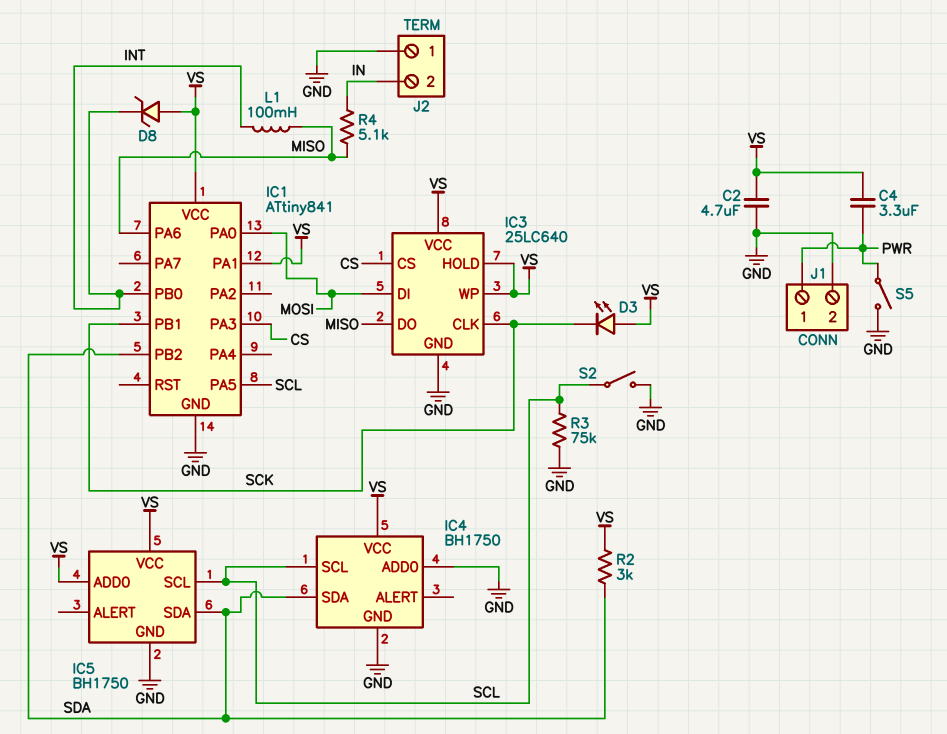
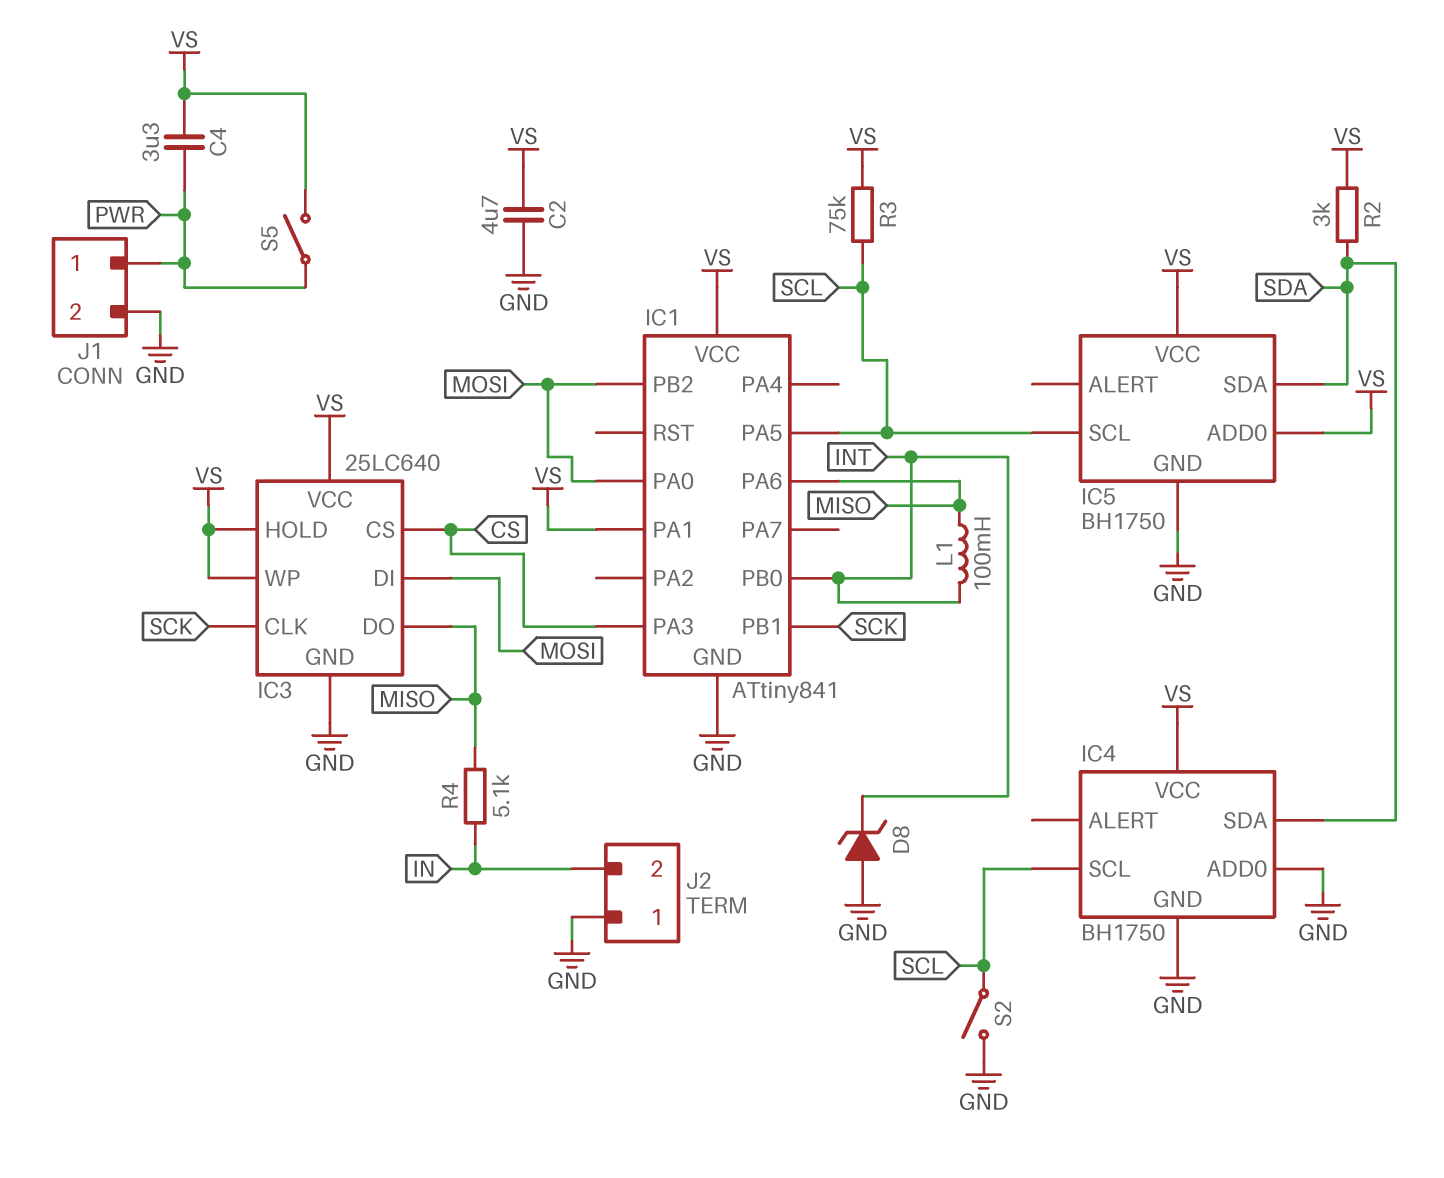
D3: LED (A VS, K SCK) -> none
D8: zener (A VS, K INT) -> zener (A GND, K INT)
IC1 pin PB2: SDA -> MOSI
R3: 75k (GND, SCL) -> 75k (SCL, VS)
S5: switch (GND, PWR) -> switch (PWR, VS)

